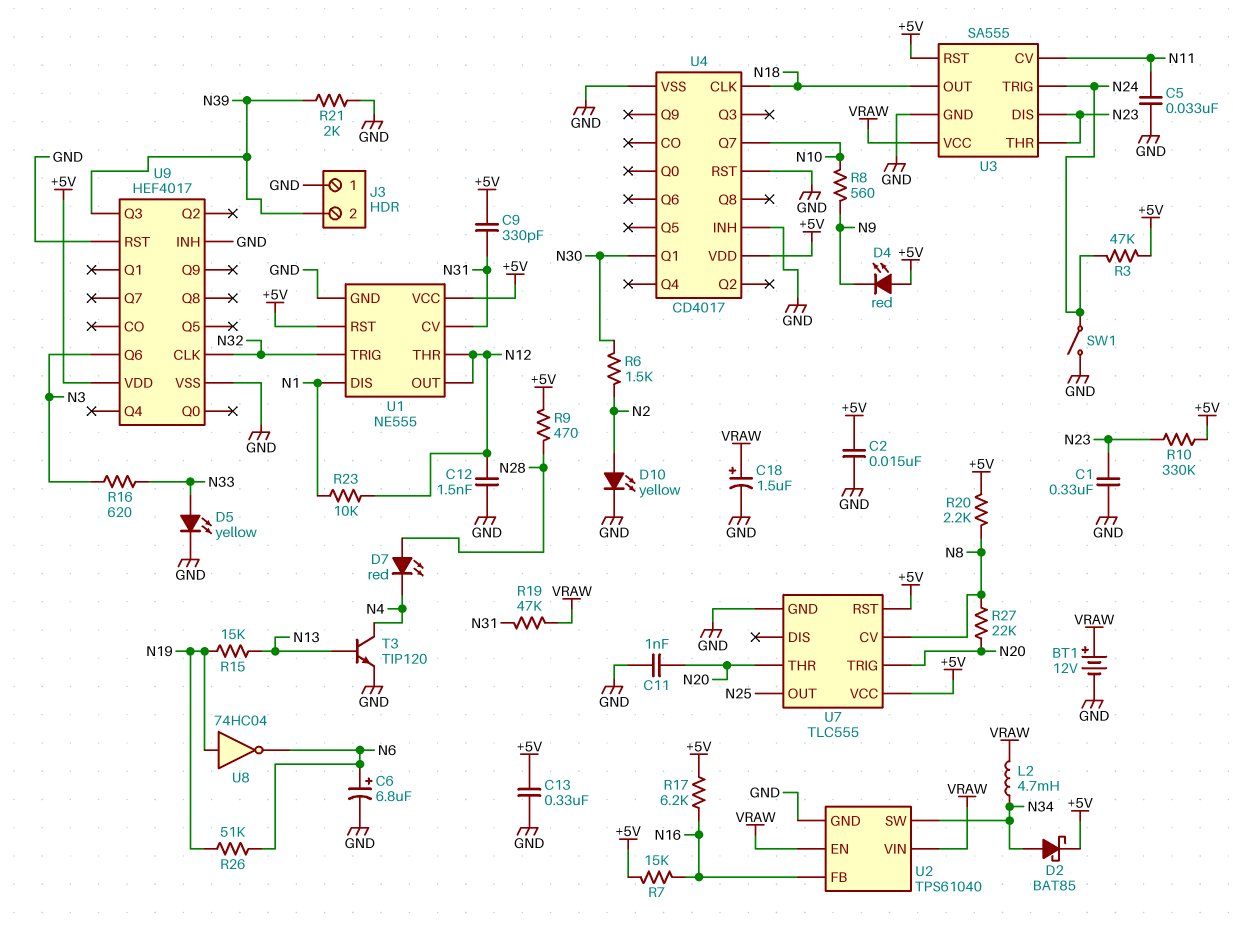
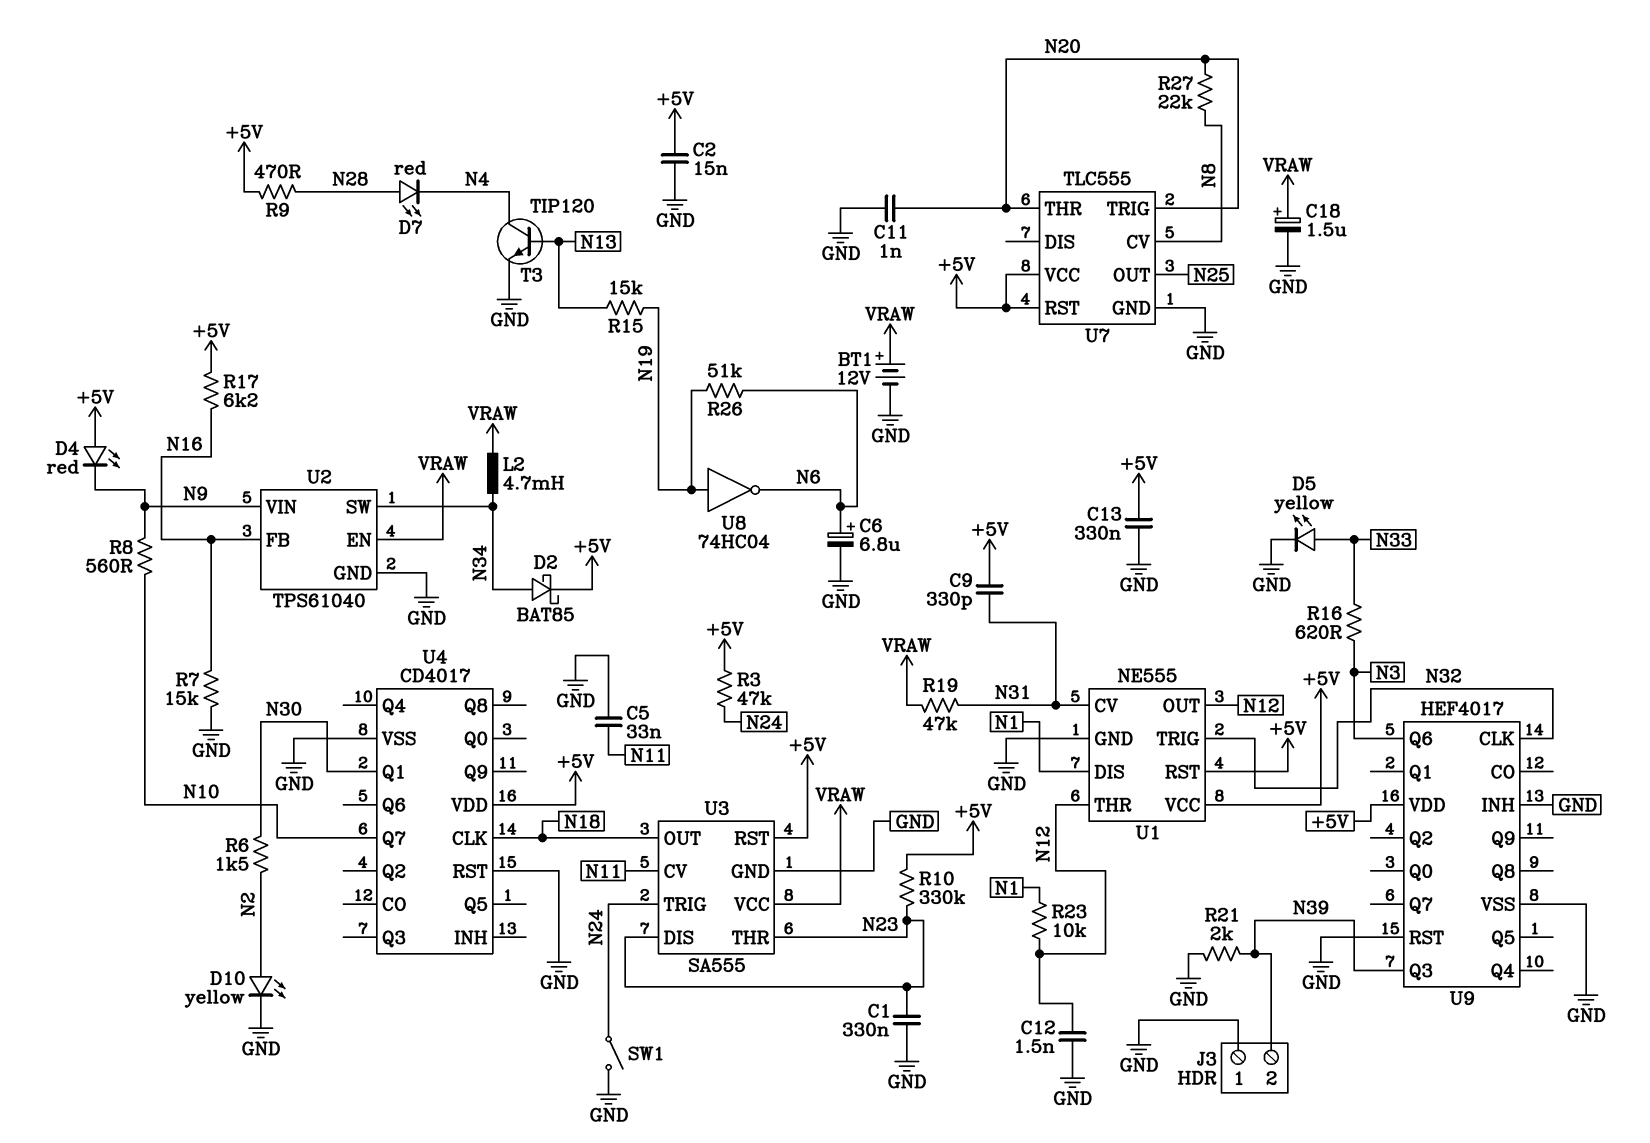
R7: 15k (+5V, N16) -> 15k (GND, N16)
R20: 2.2k (+5V, N8) -> none
U2 pin VIN: VRAW -> N9
U4 pin INH: GND -> none

